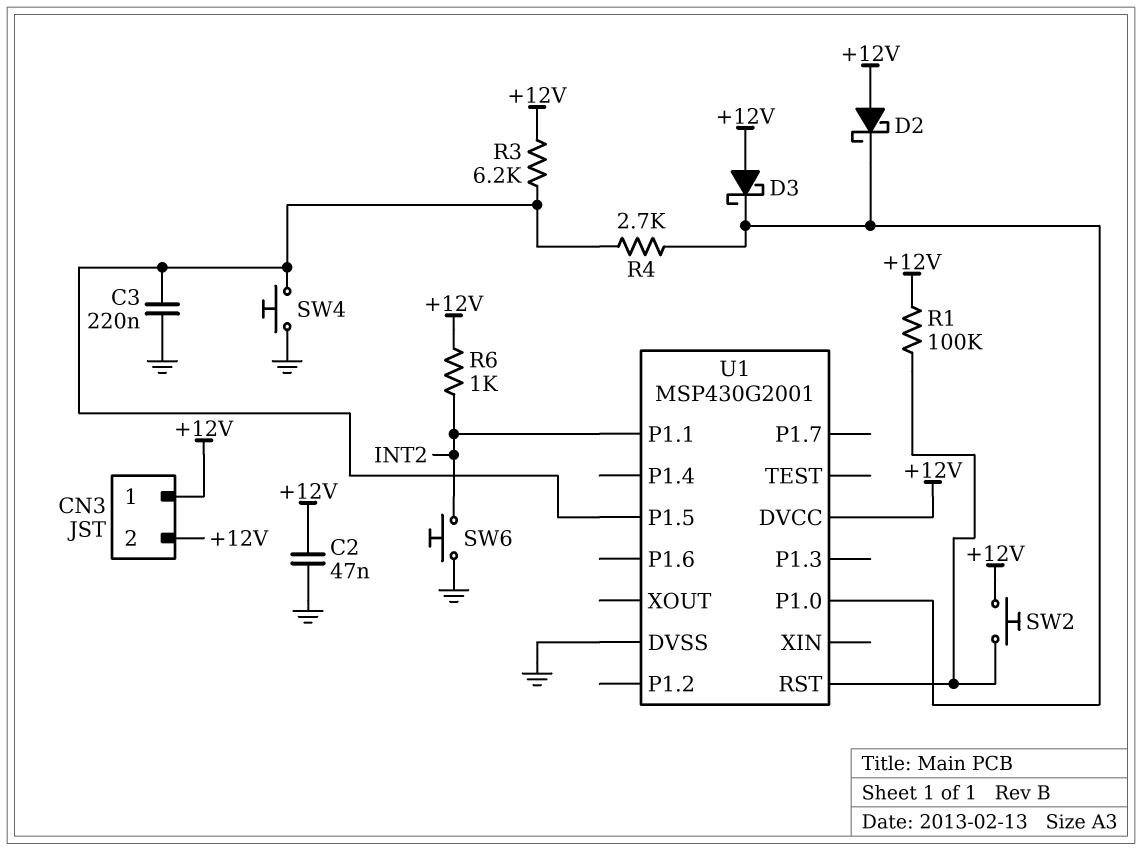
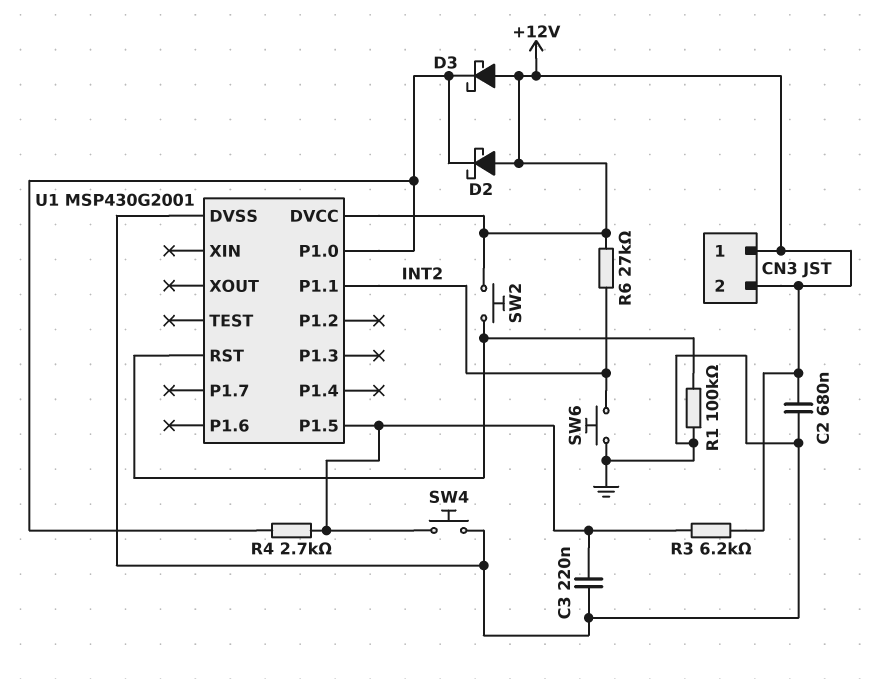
C2: 47nF (+12V, GND) -> 680nF (+12V, GND)
R1: 100k (+12V, U1/RST) -> 100k (GND, U1/RST)
R6: 1k (+12V, INT2) -> 27k (+12V, INT2)

